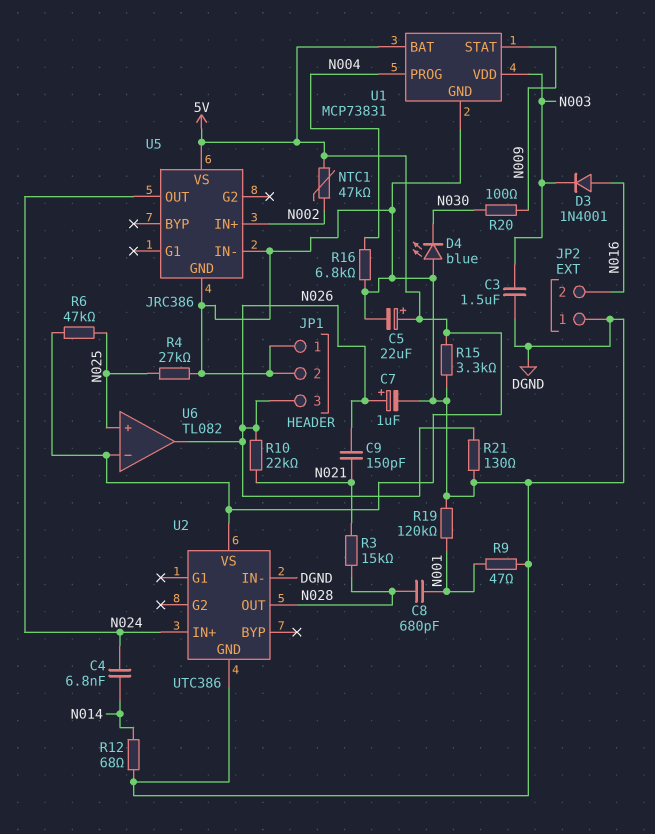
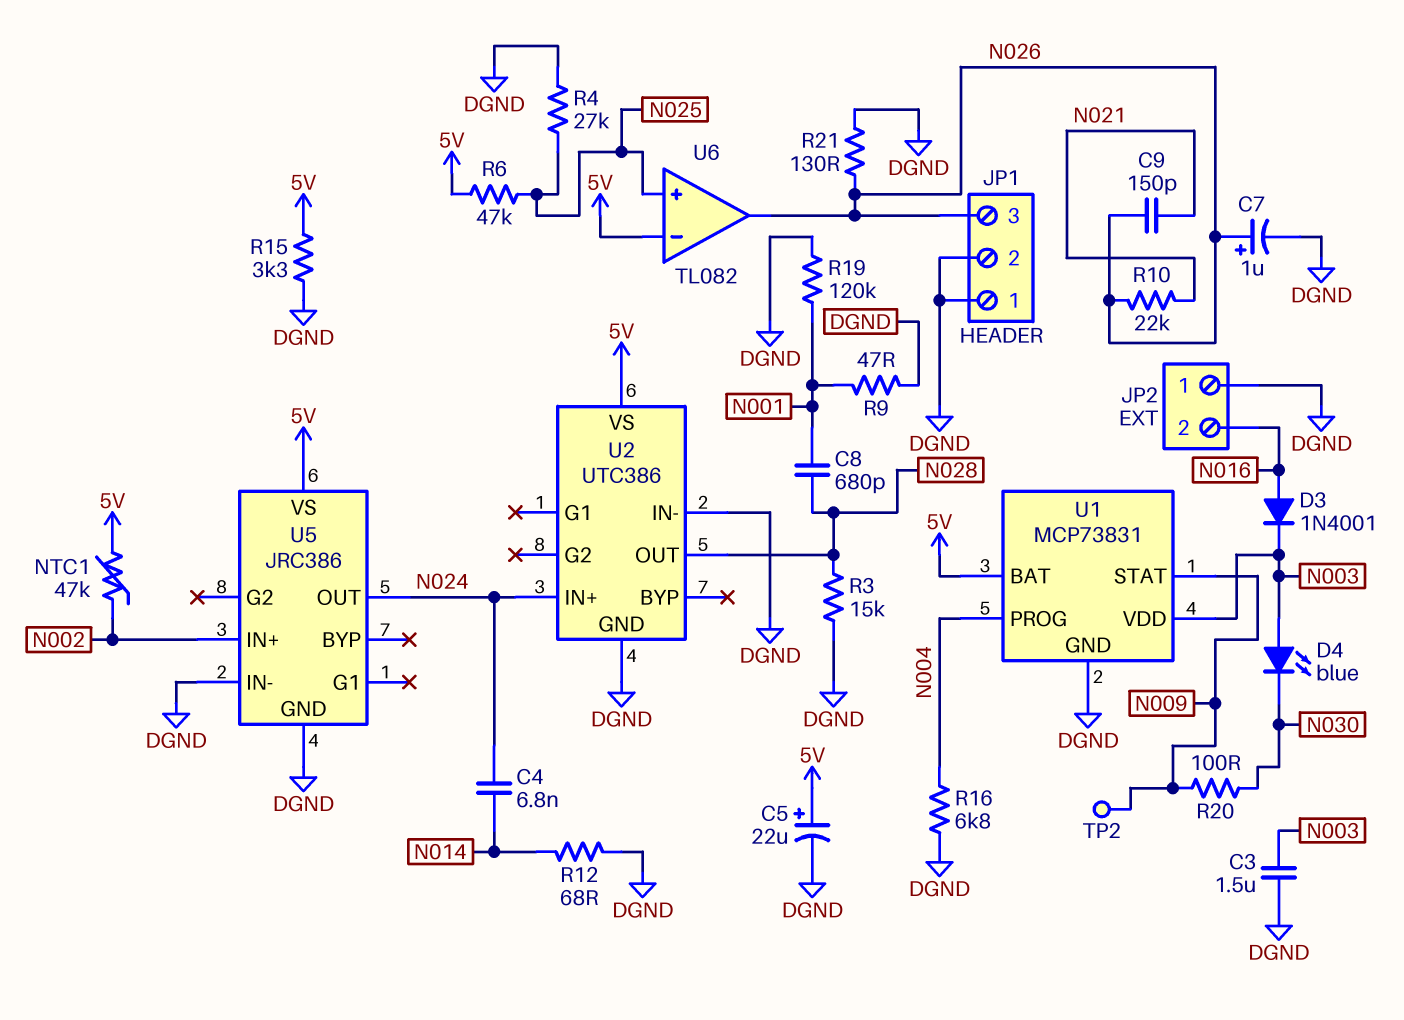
D4: LED blue (A DGND, K N030) -> LED blue (A N003, K N030)
R3: 15k (N021, N028) -> 15k (DGND, N028)
TP2: none -> test point (N009)

